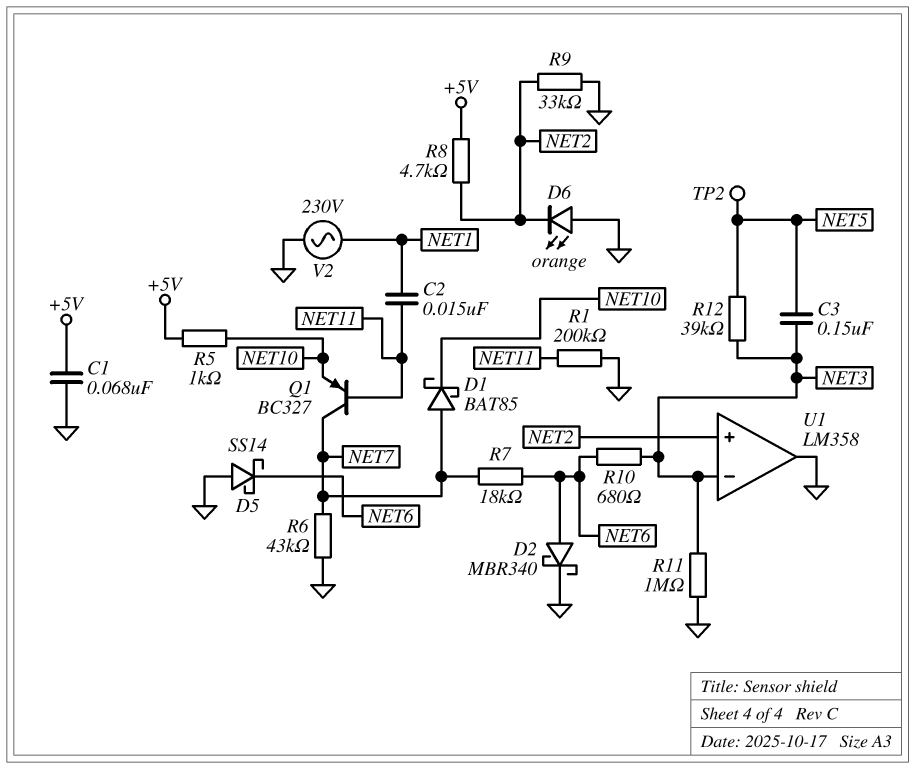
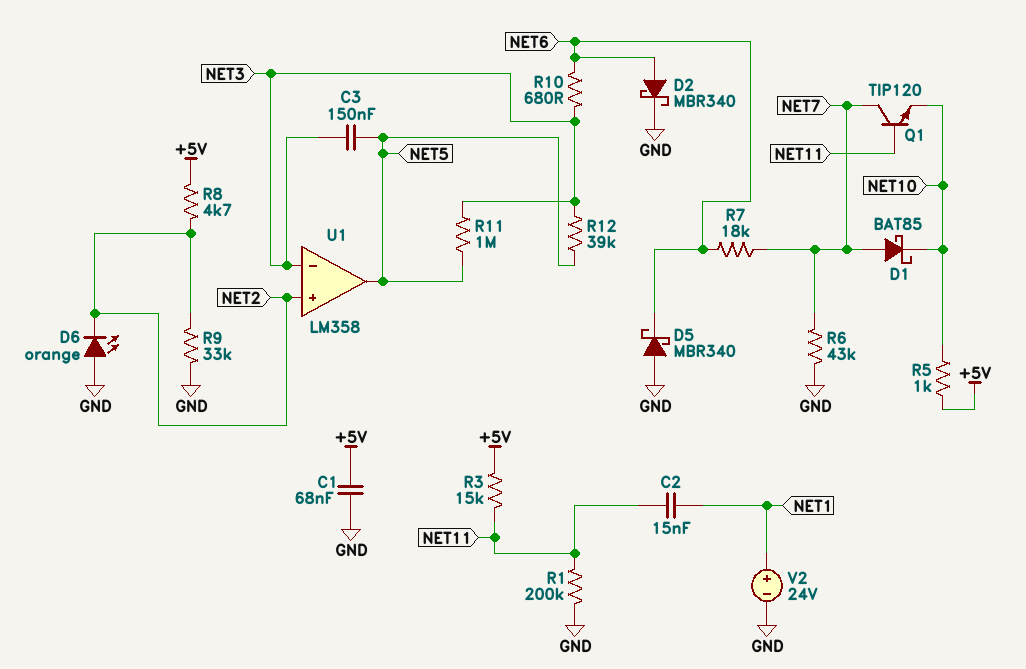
D5: schottky SS14 (A GND, K NET6) -> schottky MBR340 (A GND, K NET6)
Q1: PNP BC327 (B NET11, C NET7, E NET10) -> NPN TIP120 (B NET11, C NET7, E NET10)
R3: none -> 15k (+5V, NET11)
R11: 1M (GND, NET3) -> 1M (NET3, NET5)
TP2: test point (NET5) -> none
U1 pin out: GND -> NET5
V2: AC 230V (GND, NET1) -> 24V (plus NET1, minus GND)

